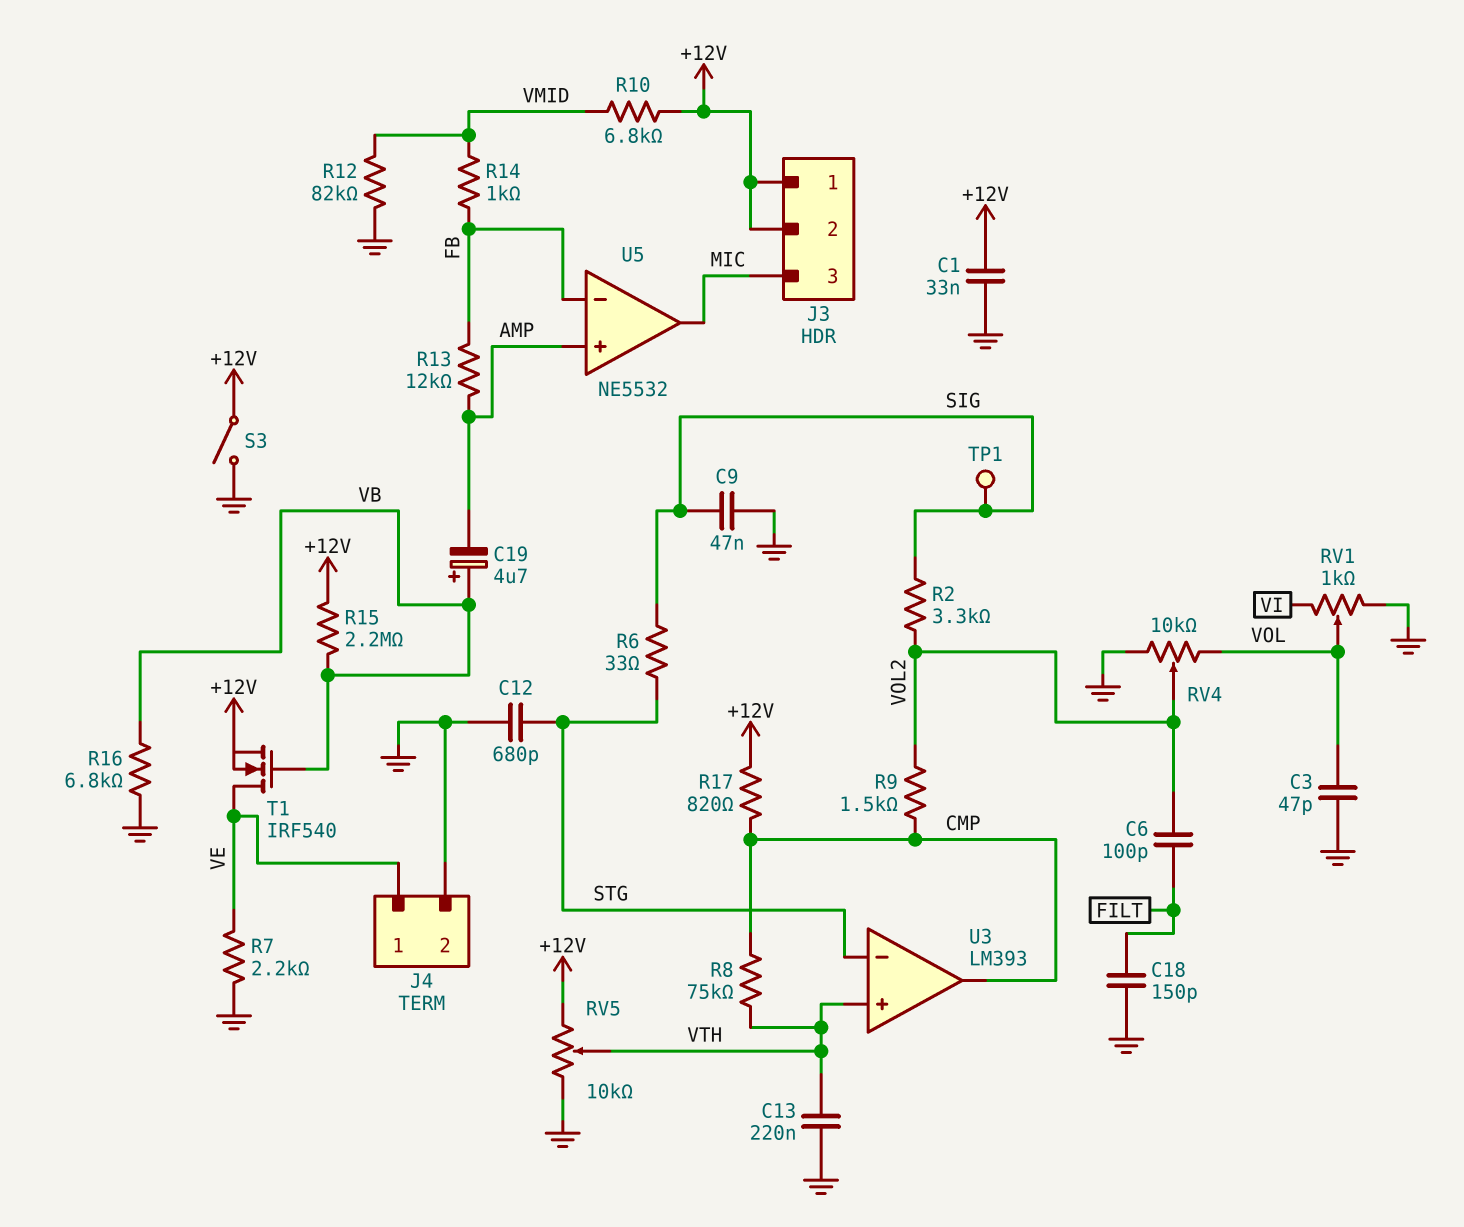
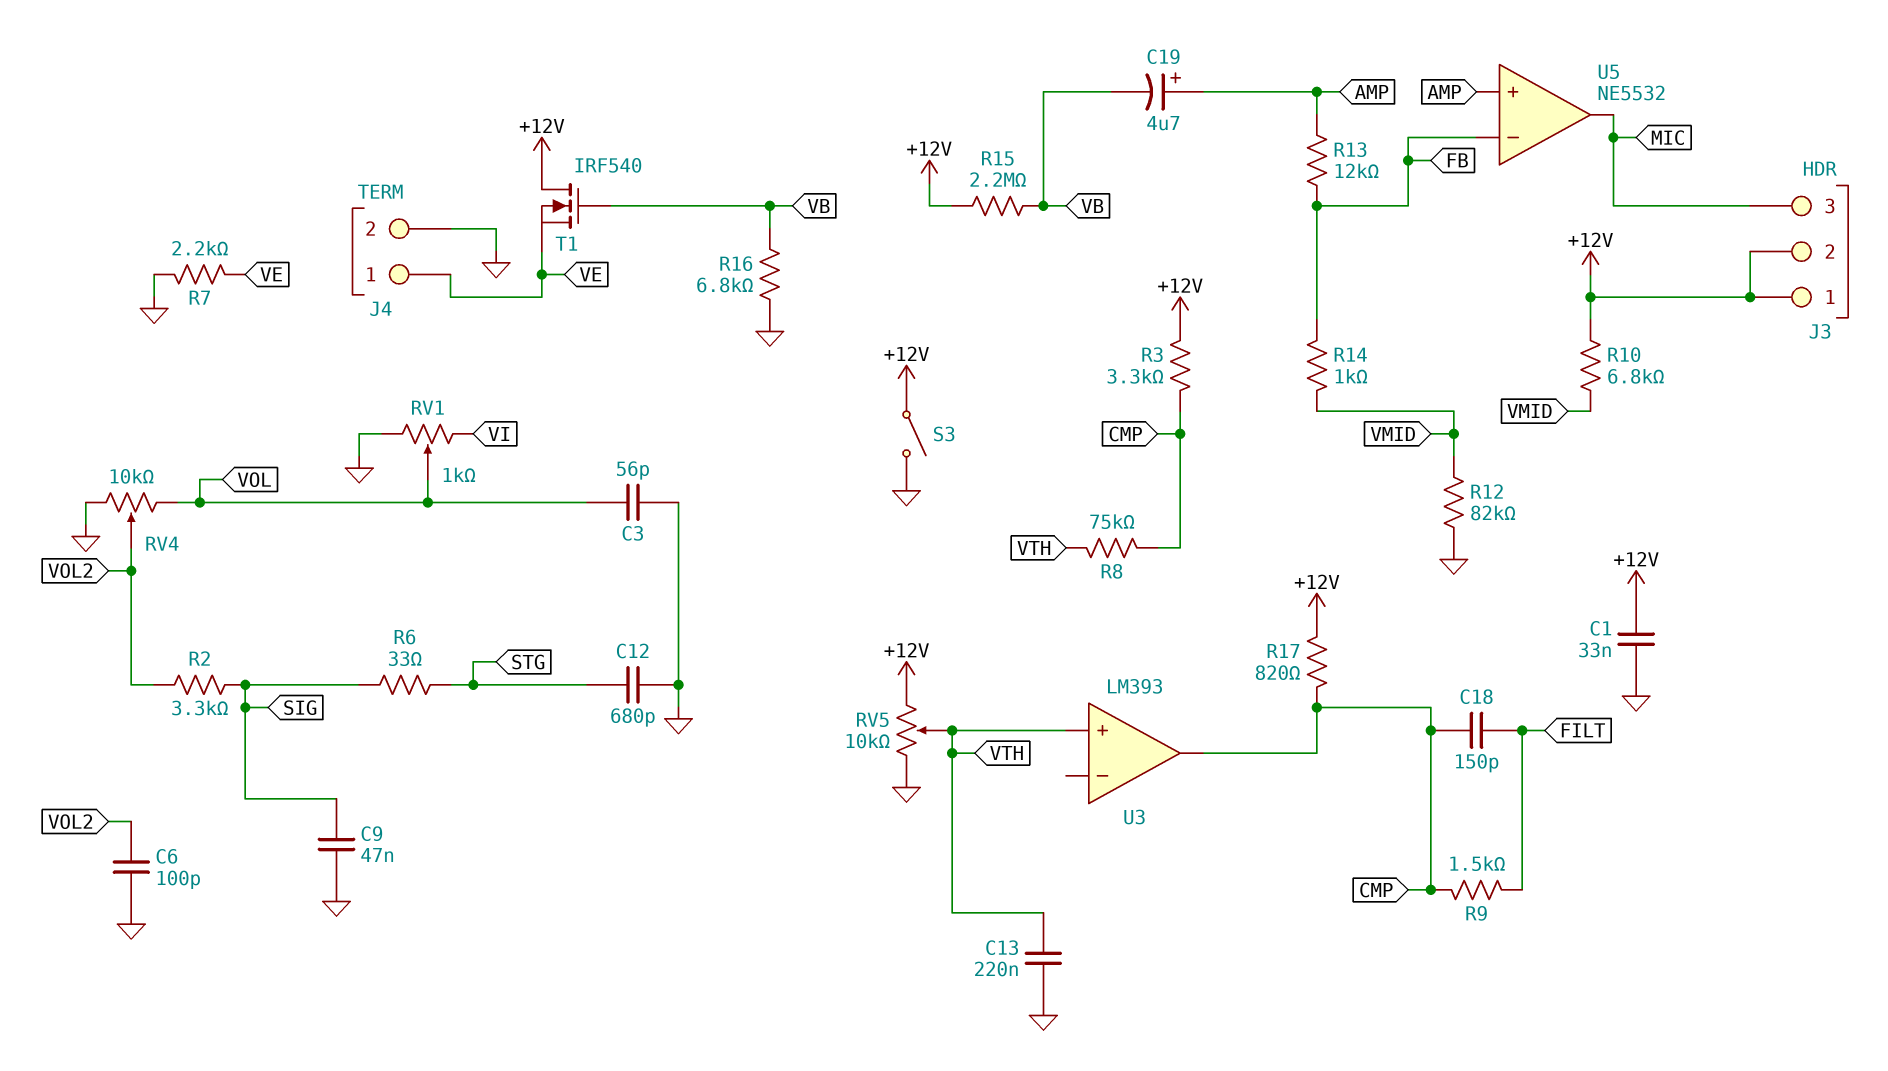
C3: 47pF (GND, VOL) -> 56pF (GND, VOL)
C6: 100pF (FILT, VOL2) -> 100pF (GND, VOL2)
C18: 150pF (FILT, GND) -> 150pF (CMP, FILT)
C19: 4.7uF (plus VB, minus AMP) -> 4.7uF (plus AMP, minus VB)
R3: none -> 3.3k (+12V, CMP)
R9: 1.5k (CMP, VOL2) -> 1.5k (CMP, FILT)
T1: NMOS IRF540 (G VB, D VE, S +12V) -> NMOS IRF540 (G VB, D +12V, S VE)
TP1: test point (SIG) -> none
U3 pin in-: STG -> none

